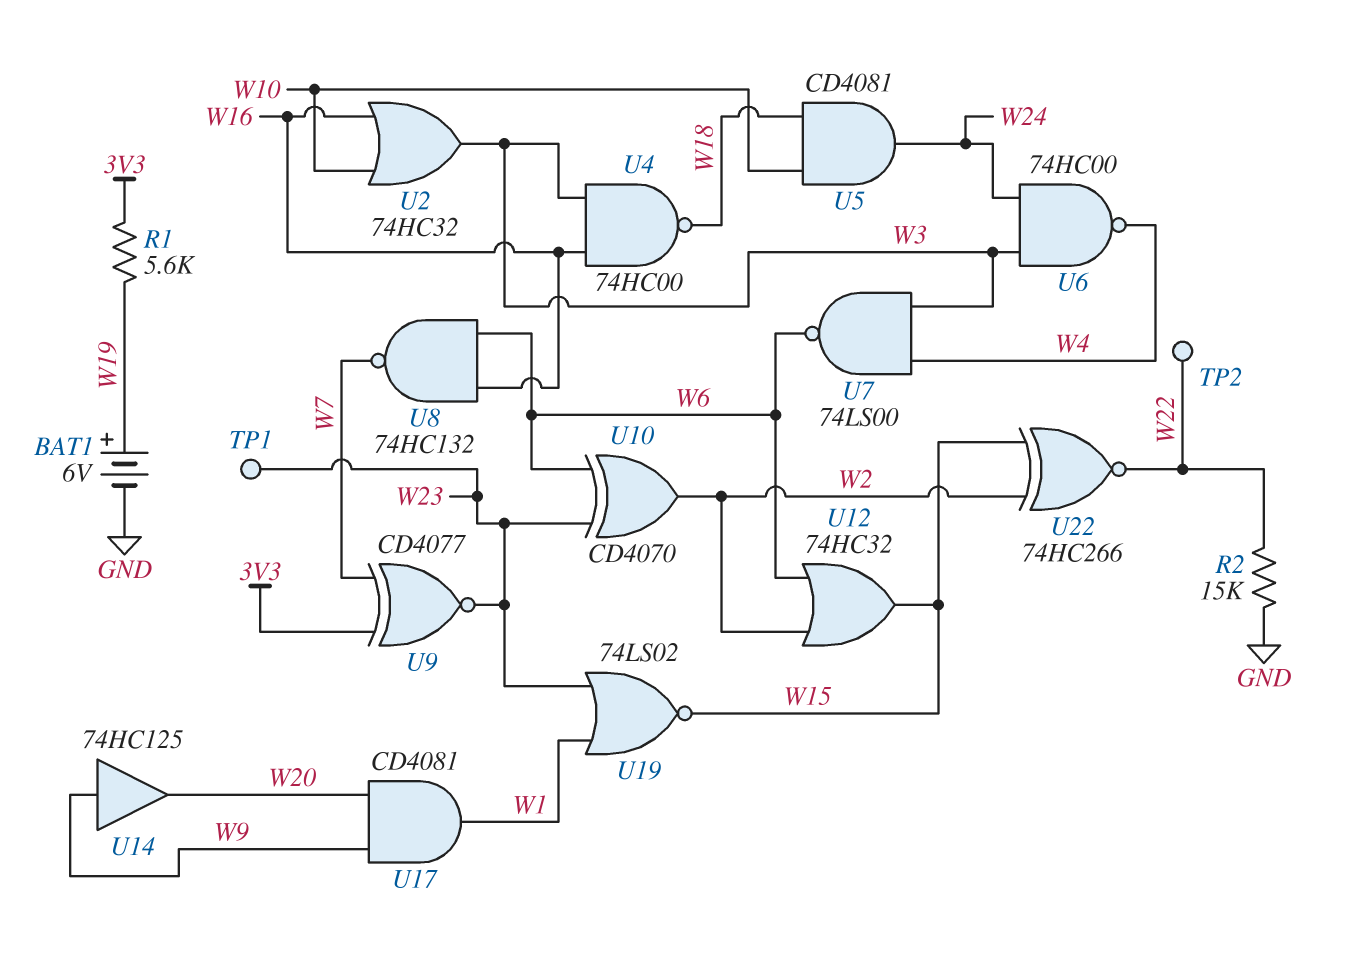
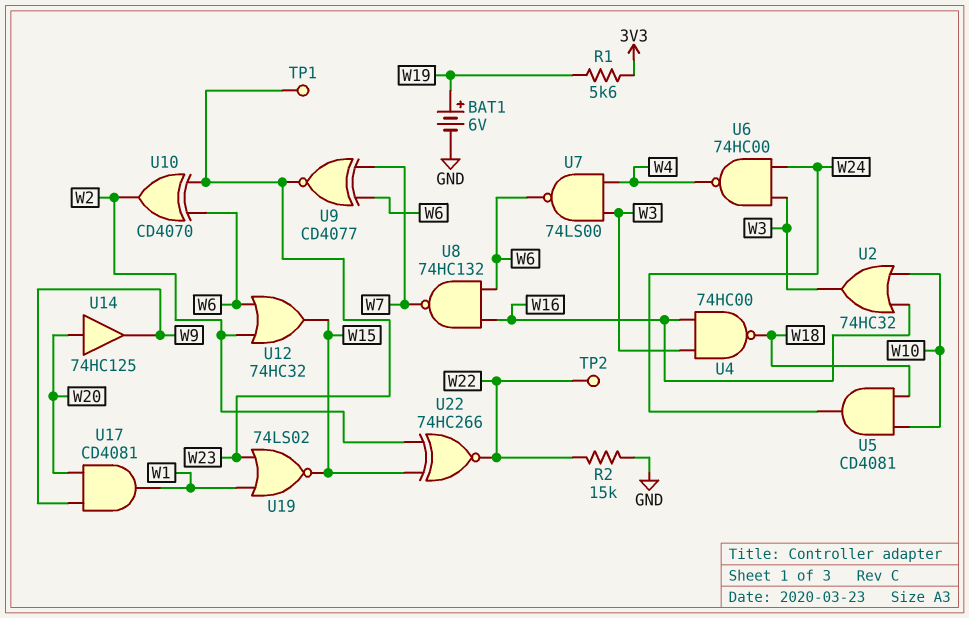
U9: XNOR CD4077 (in 3V3, in W7, out W23) -> XNOR CD4077 (in W6, in W7, out W23)
U14: buffer 74HC125 (in W9, out W20) -> buffer 74HC125 (in W20, out W9)

